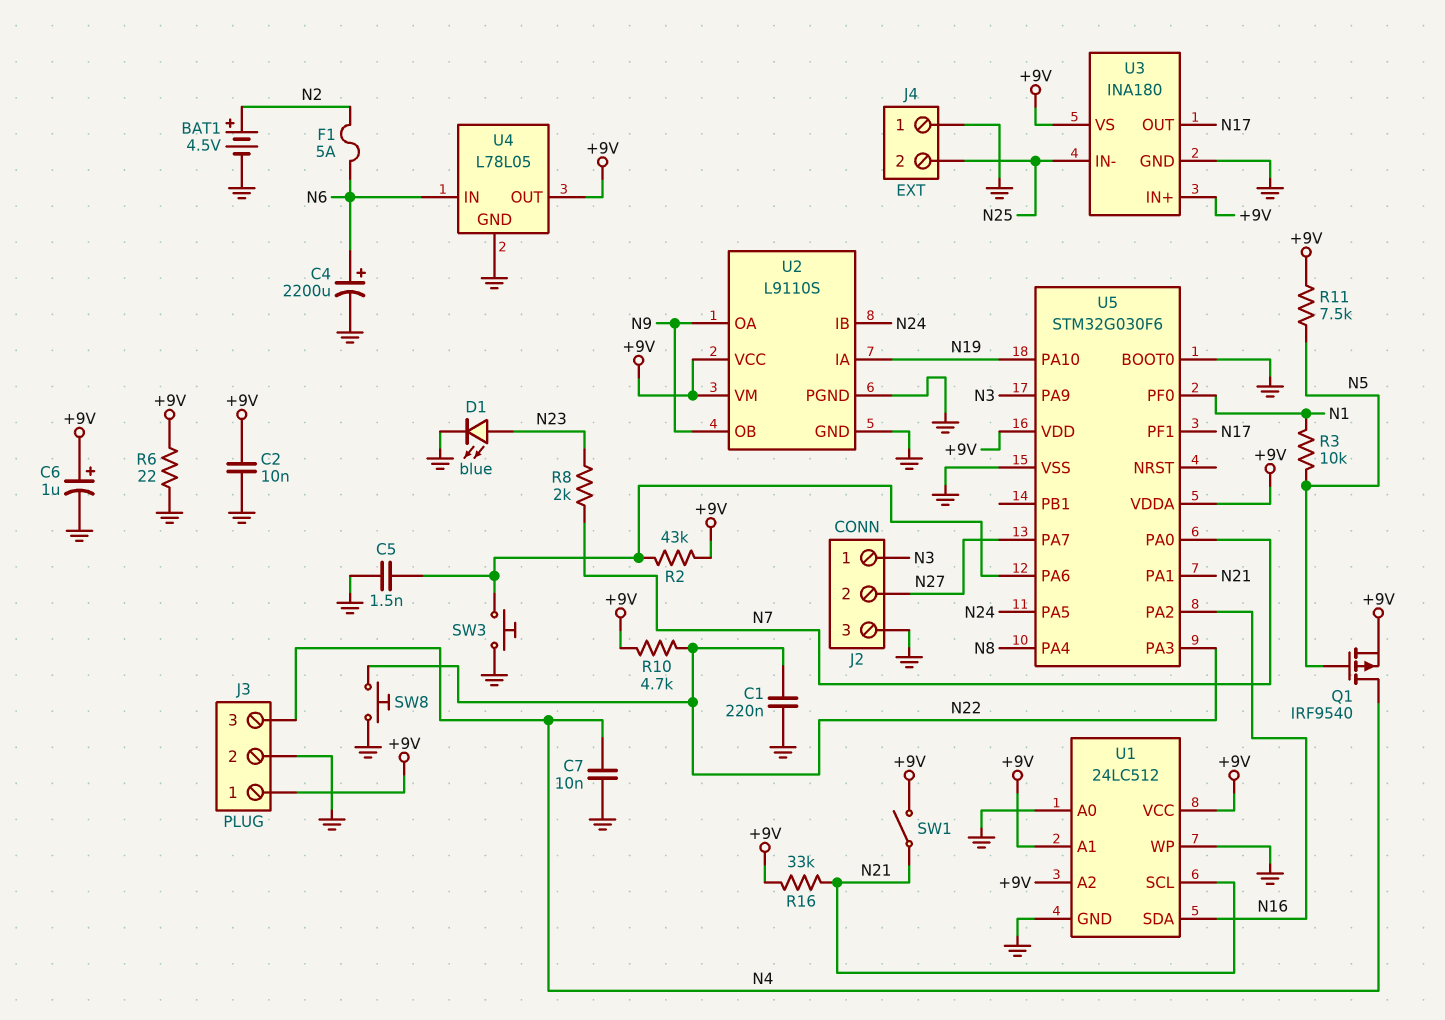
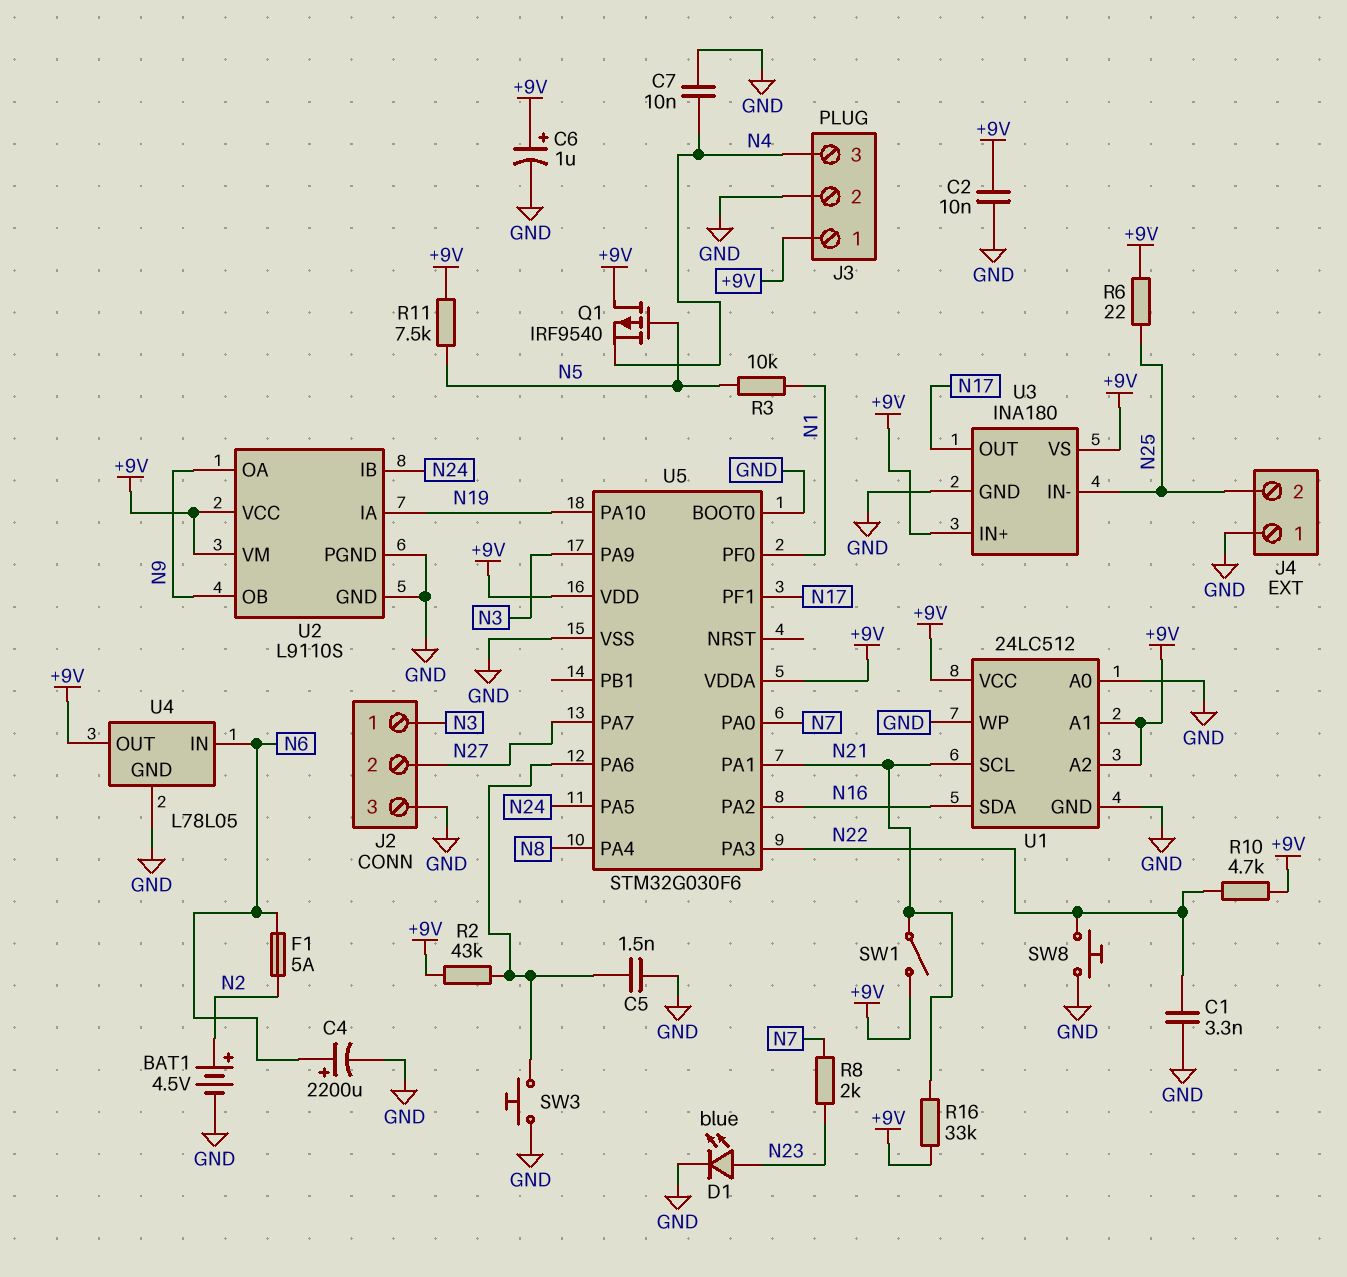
C1: 220nF (GND, N22) -> 3.3nF (GND, N22)
Q1: PMOS IRF9540 (G N5, D N4, S +9V) -> PMOS IRF9540 (G N5, D +9V, S N4)
R6: 22 (+9V, GND) -> 22 (+9V, N25)

